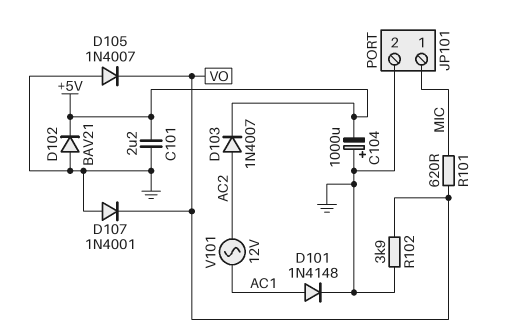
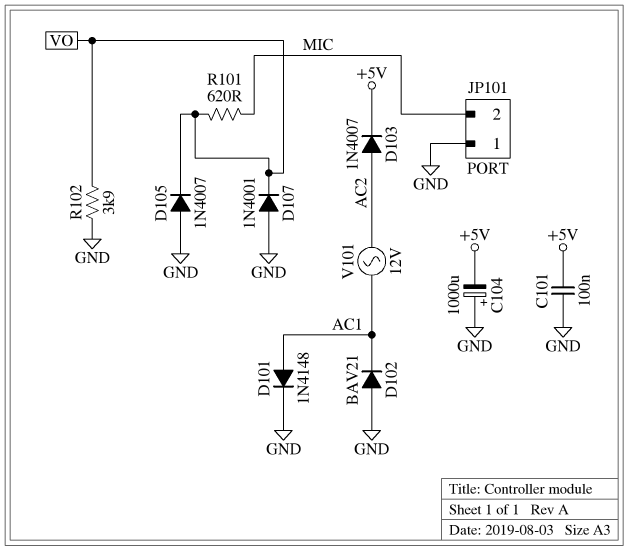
C101: 2.2uF (+5V, GND) -> 100nF (+5V, GND)
D102: diode BAV21 (A GND, K +5V) -> diode BAV21 (A GND, K AC1)
JP101 pin 1: MIC -> GND
JP101 pin 2: GND -> MIC

